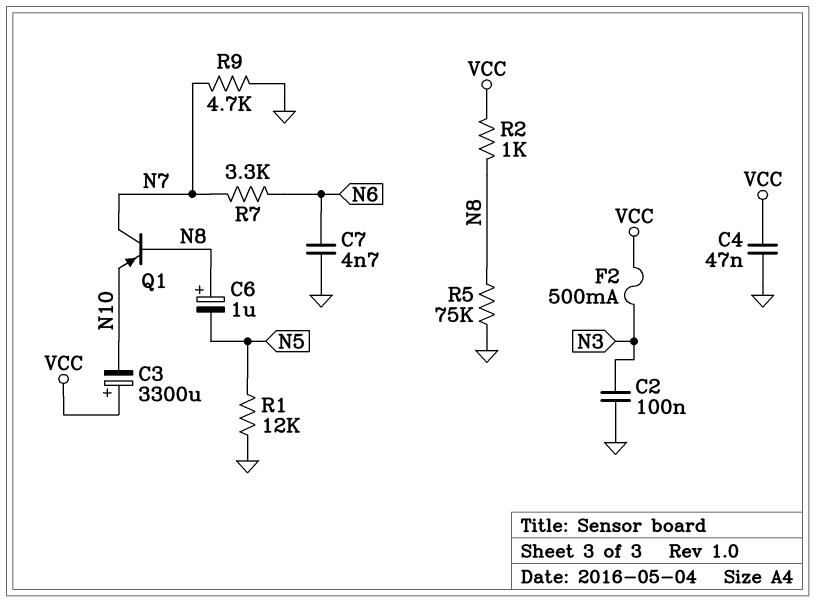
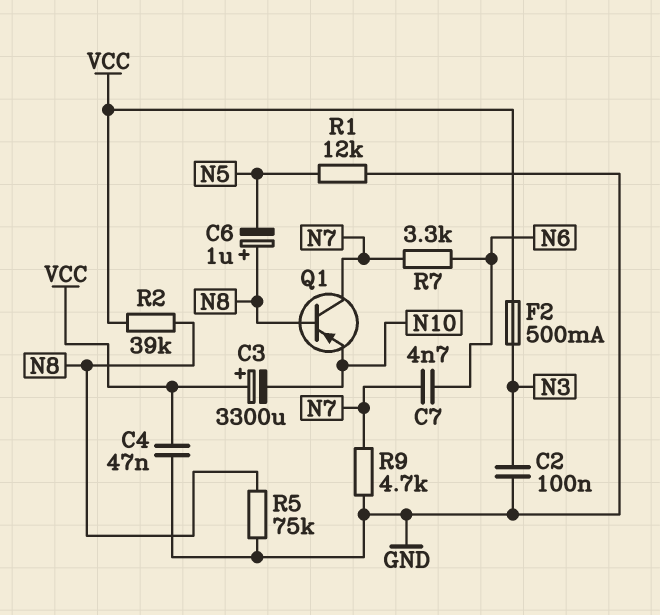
C7: 4.7nF (GND, N6) -> 4.7nF (N6, N7)
R2: 1k (N8, VCC) -> 39k (N8, VCC)

